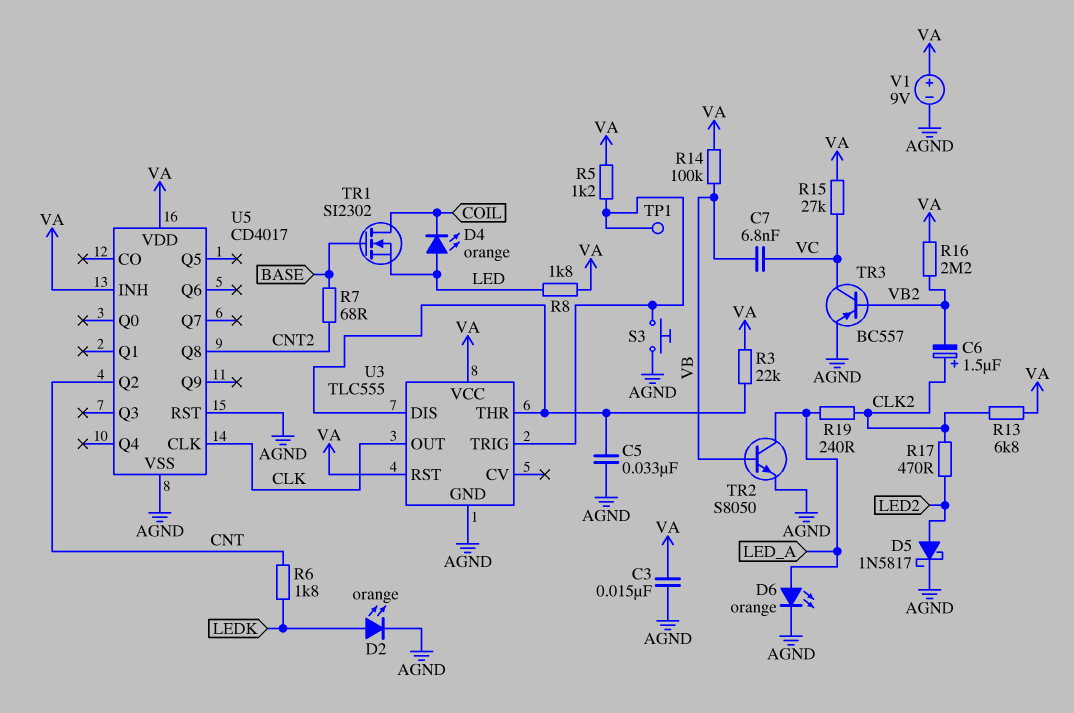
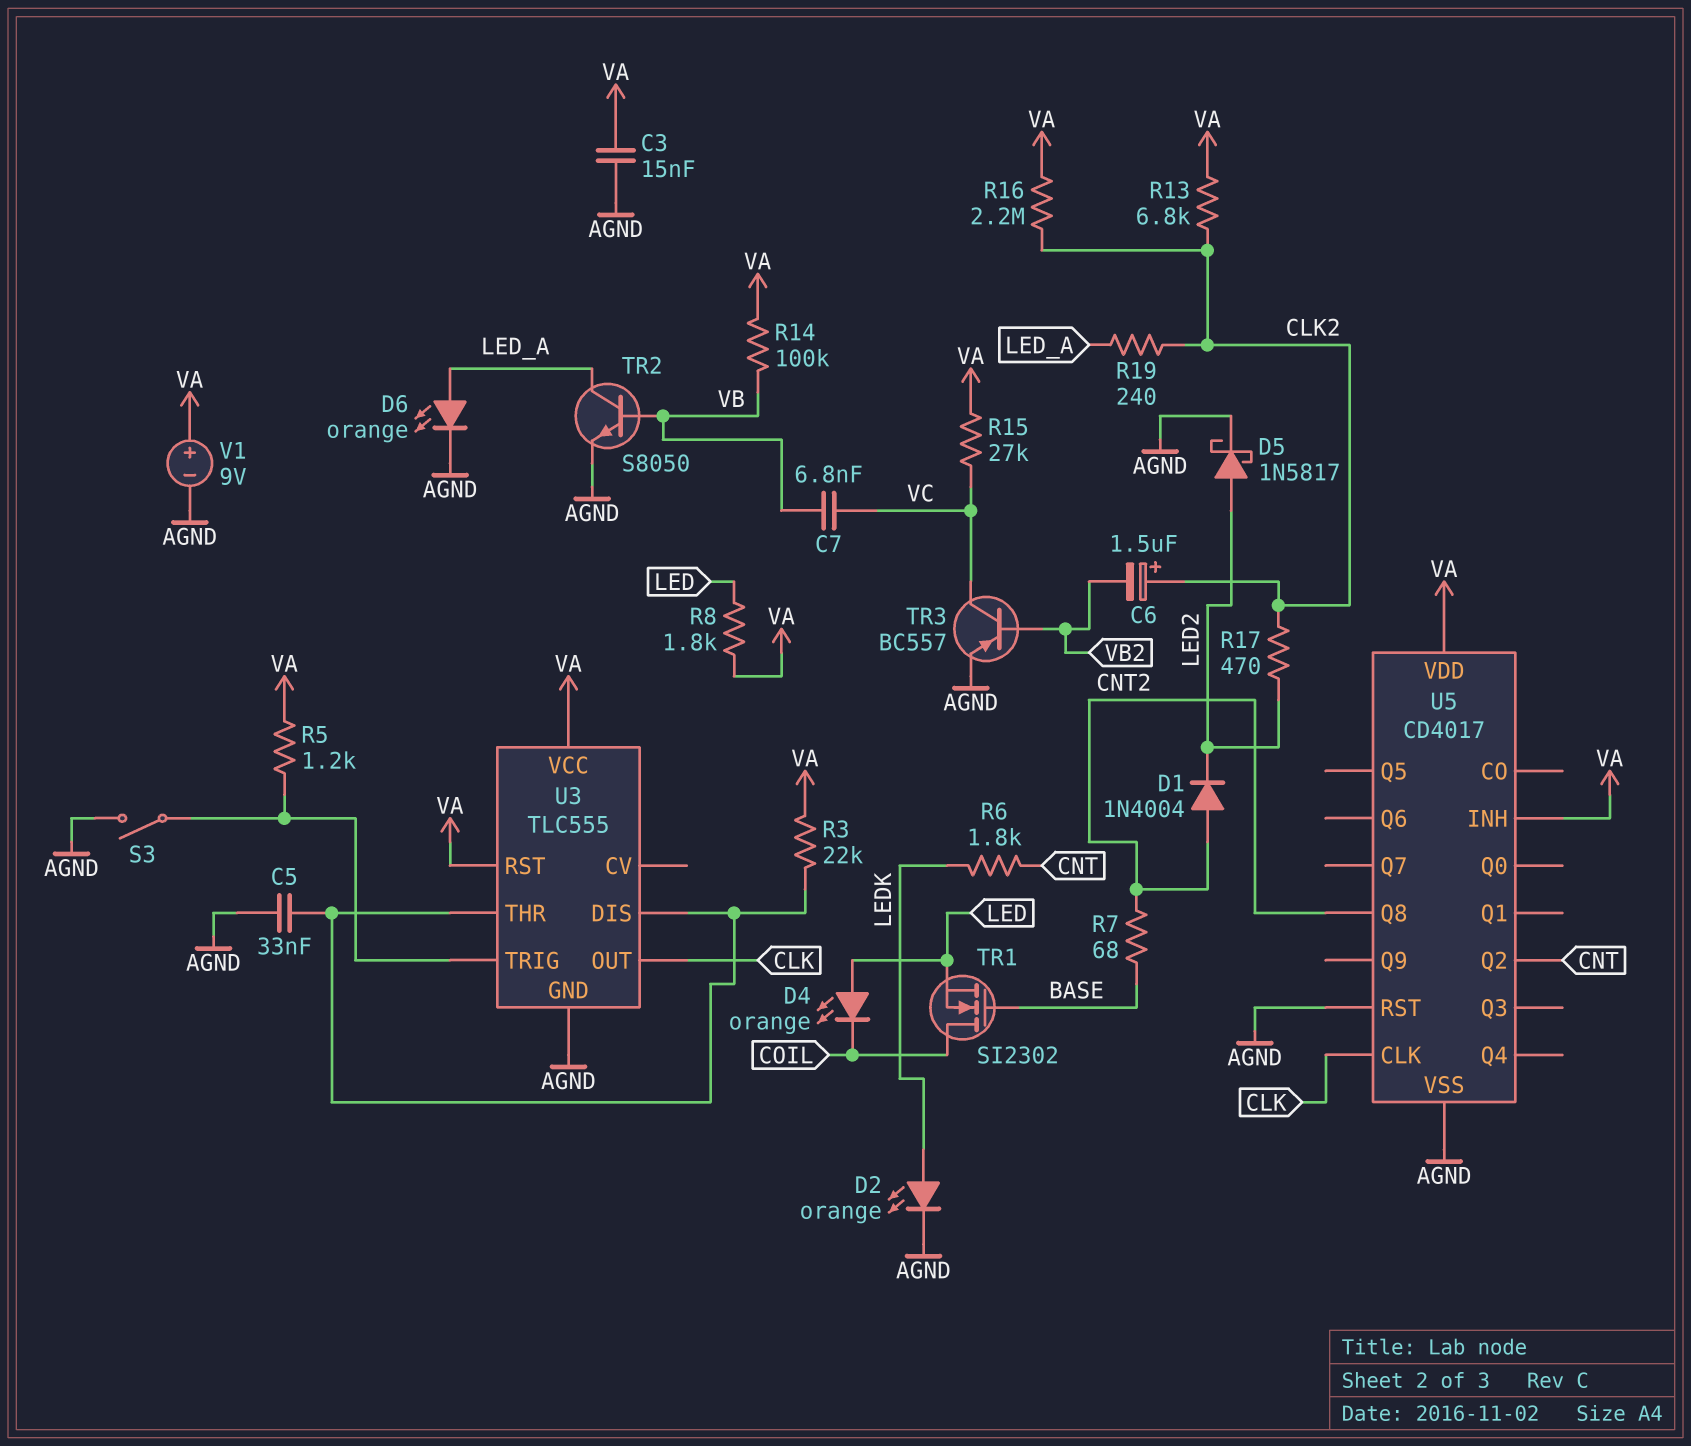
D1: none -> diode 1N4004 (A CNT2, K LED2)
R16: 2.2M (VA, VB2) -> 2.2M (CLK2, VA)
S3: button (AGND, U3/TRIG) -> switch (AGND, U3/TRIG)
TP1: test point (U3/TRIG) -> none

